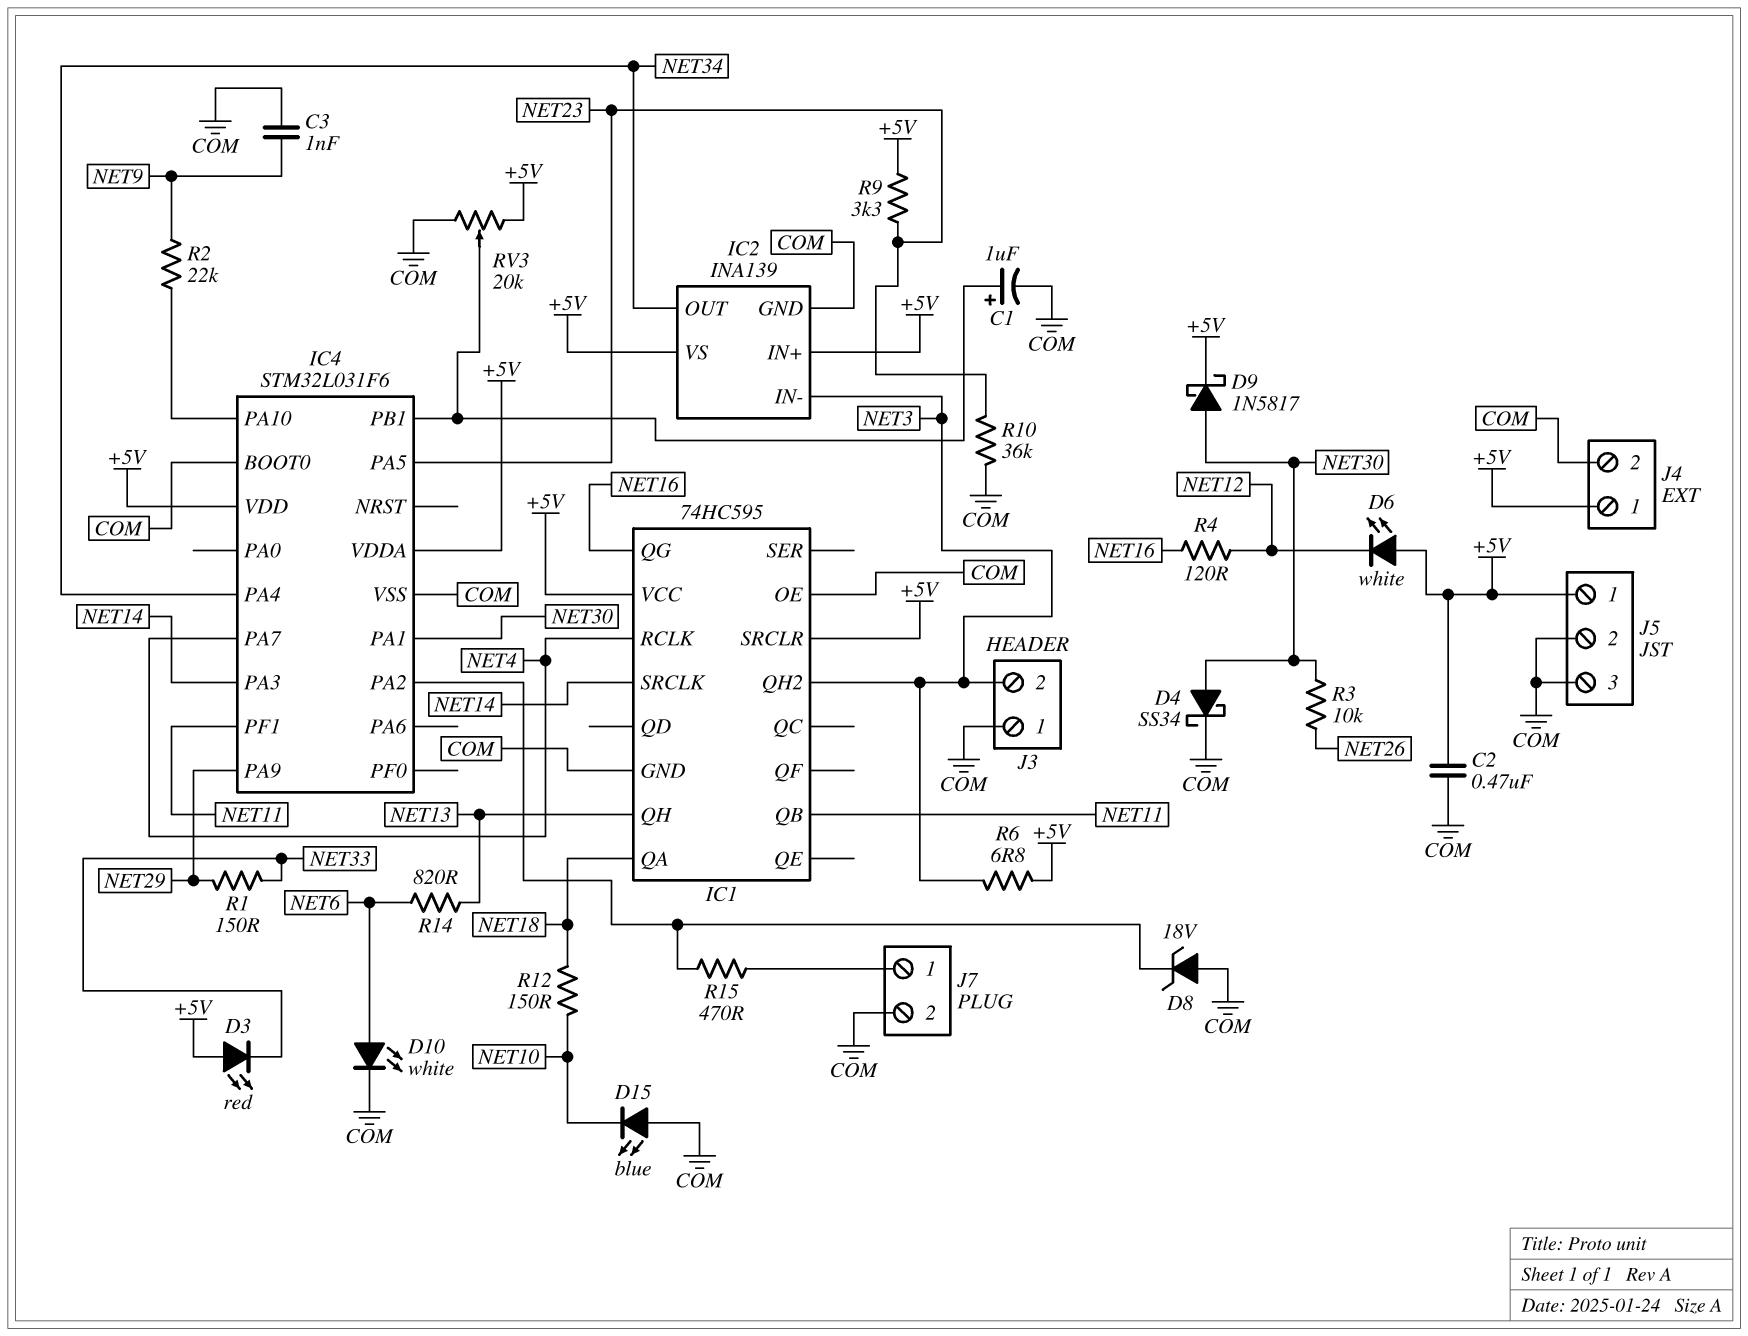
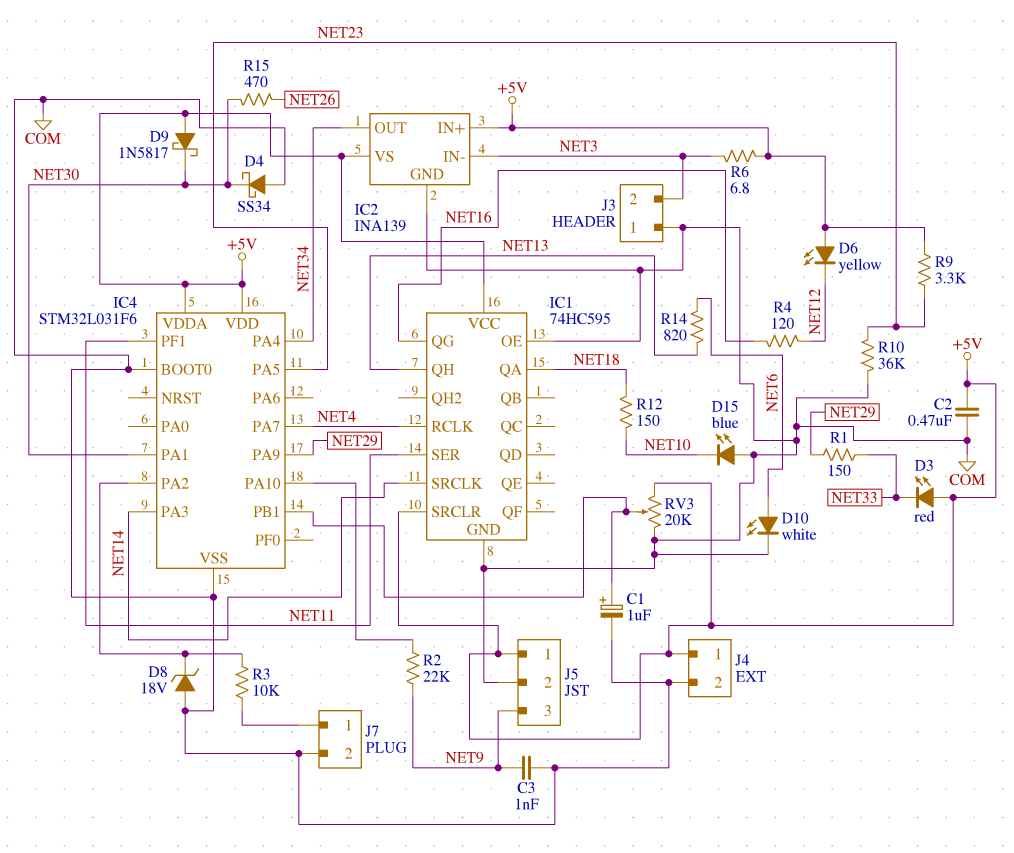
D4: schottky SS34 (A NET30, K COM) -> schottky SS34 (A COM, K NET30)
D6: LED white (A +5V, K NET12) -> LED yellow (A +5V, K NET12)
D9: schottky 1N5817 (A NET30, K +5V) -> schottky 1N5817 (A +5V, K NET30)
IC1 pin QB: NET11 -> none
IC1 pin QH2: NET3 -> none
IC1 pin SER: none -> NET11
J5 pin 3: COM -> NET9
R3: 10k (NET26, NET30) -> 10k (IC4/PA2, J7/1)
R15: 470 (IC4/PA2, J7/1) -> 470 (NET26, NET30)

